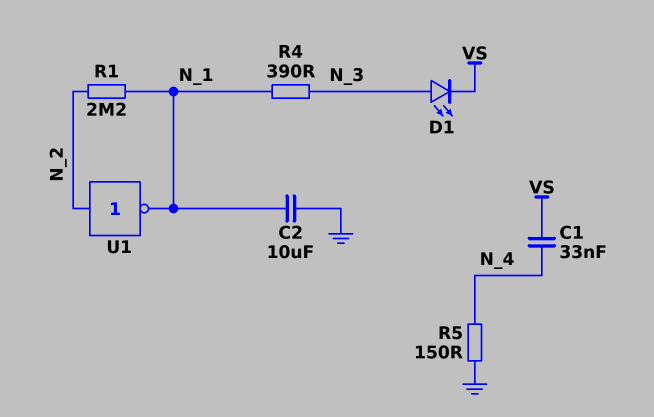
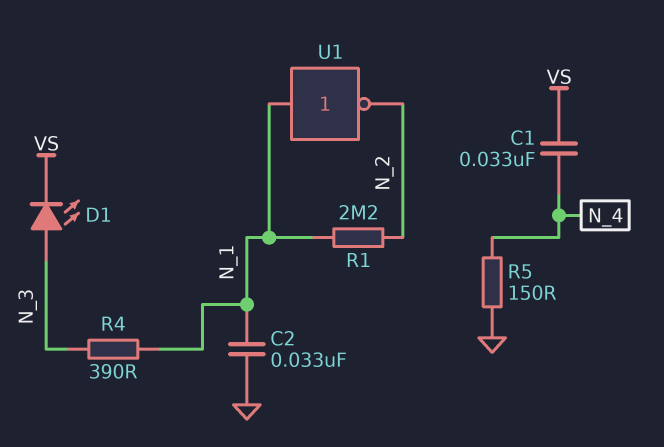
C2: 10uF (GND, N_1) -> 33nF (GND, N_1)
U1: NOT (in N_2, out N_1) -> NOT (in N_1, out N_2)

